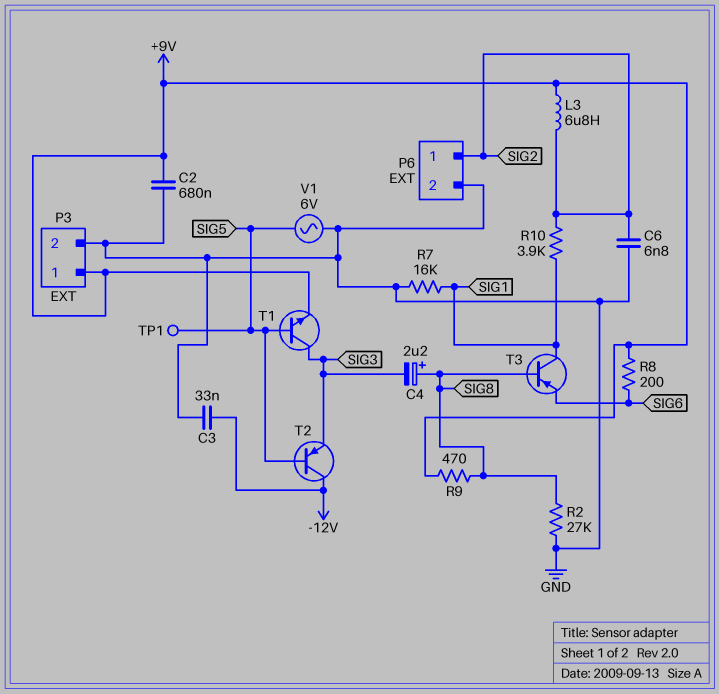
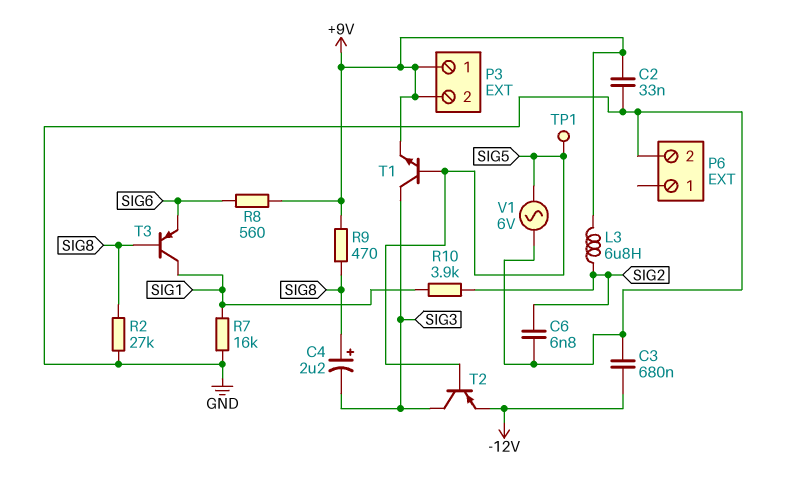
C2: 680nF (+9V, GND) -> 33nF (+9V, GND)
C3: 33nF (-12V, GND) -> 680nF (-12V, GND)
P3 pin 2: GND -> +9V
P6 pin 1: SIG2 -> none
R8: 200 (+9V, SIG6) -> 560 (+9V, SIG6)
T2: PNP (B SIG5, C -12V, E SIG3) -> PNP (B SIG5, C SIG3, E -12V)

